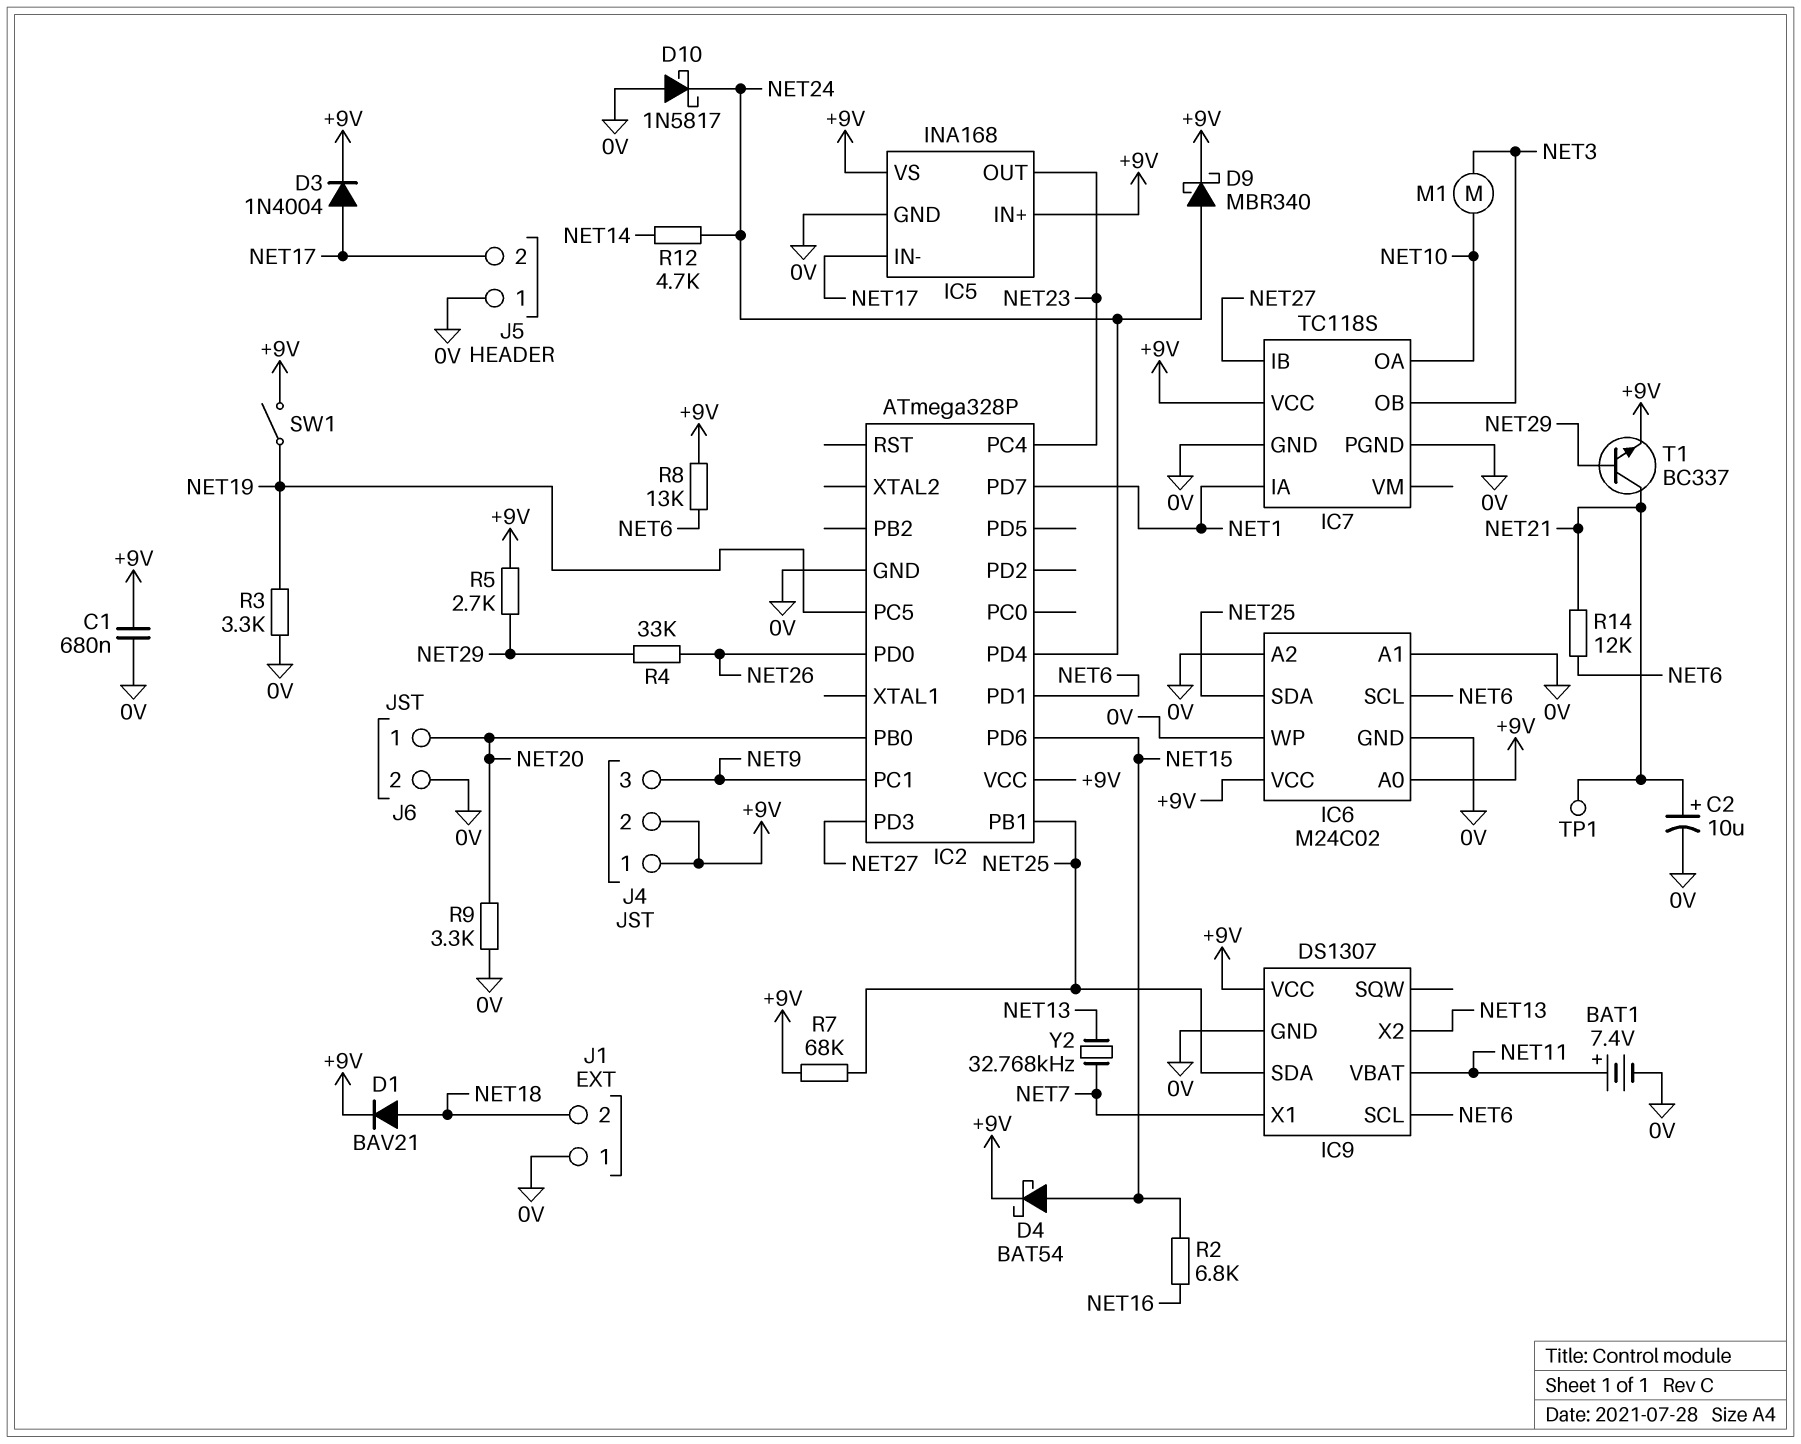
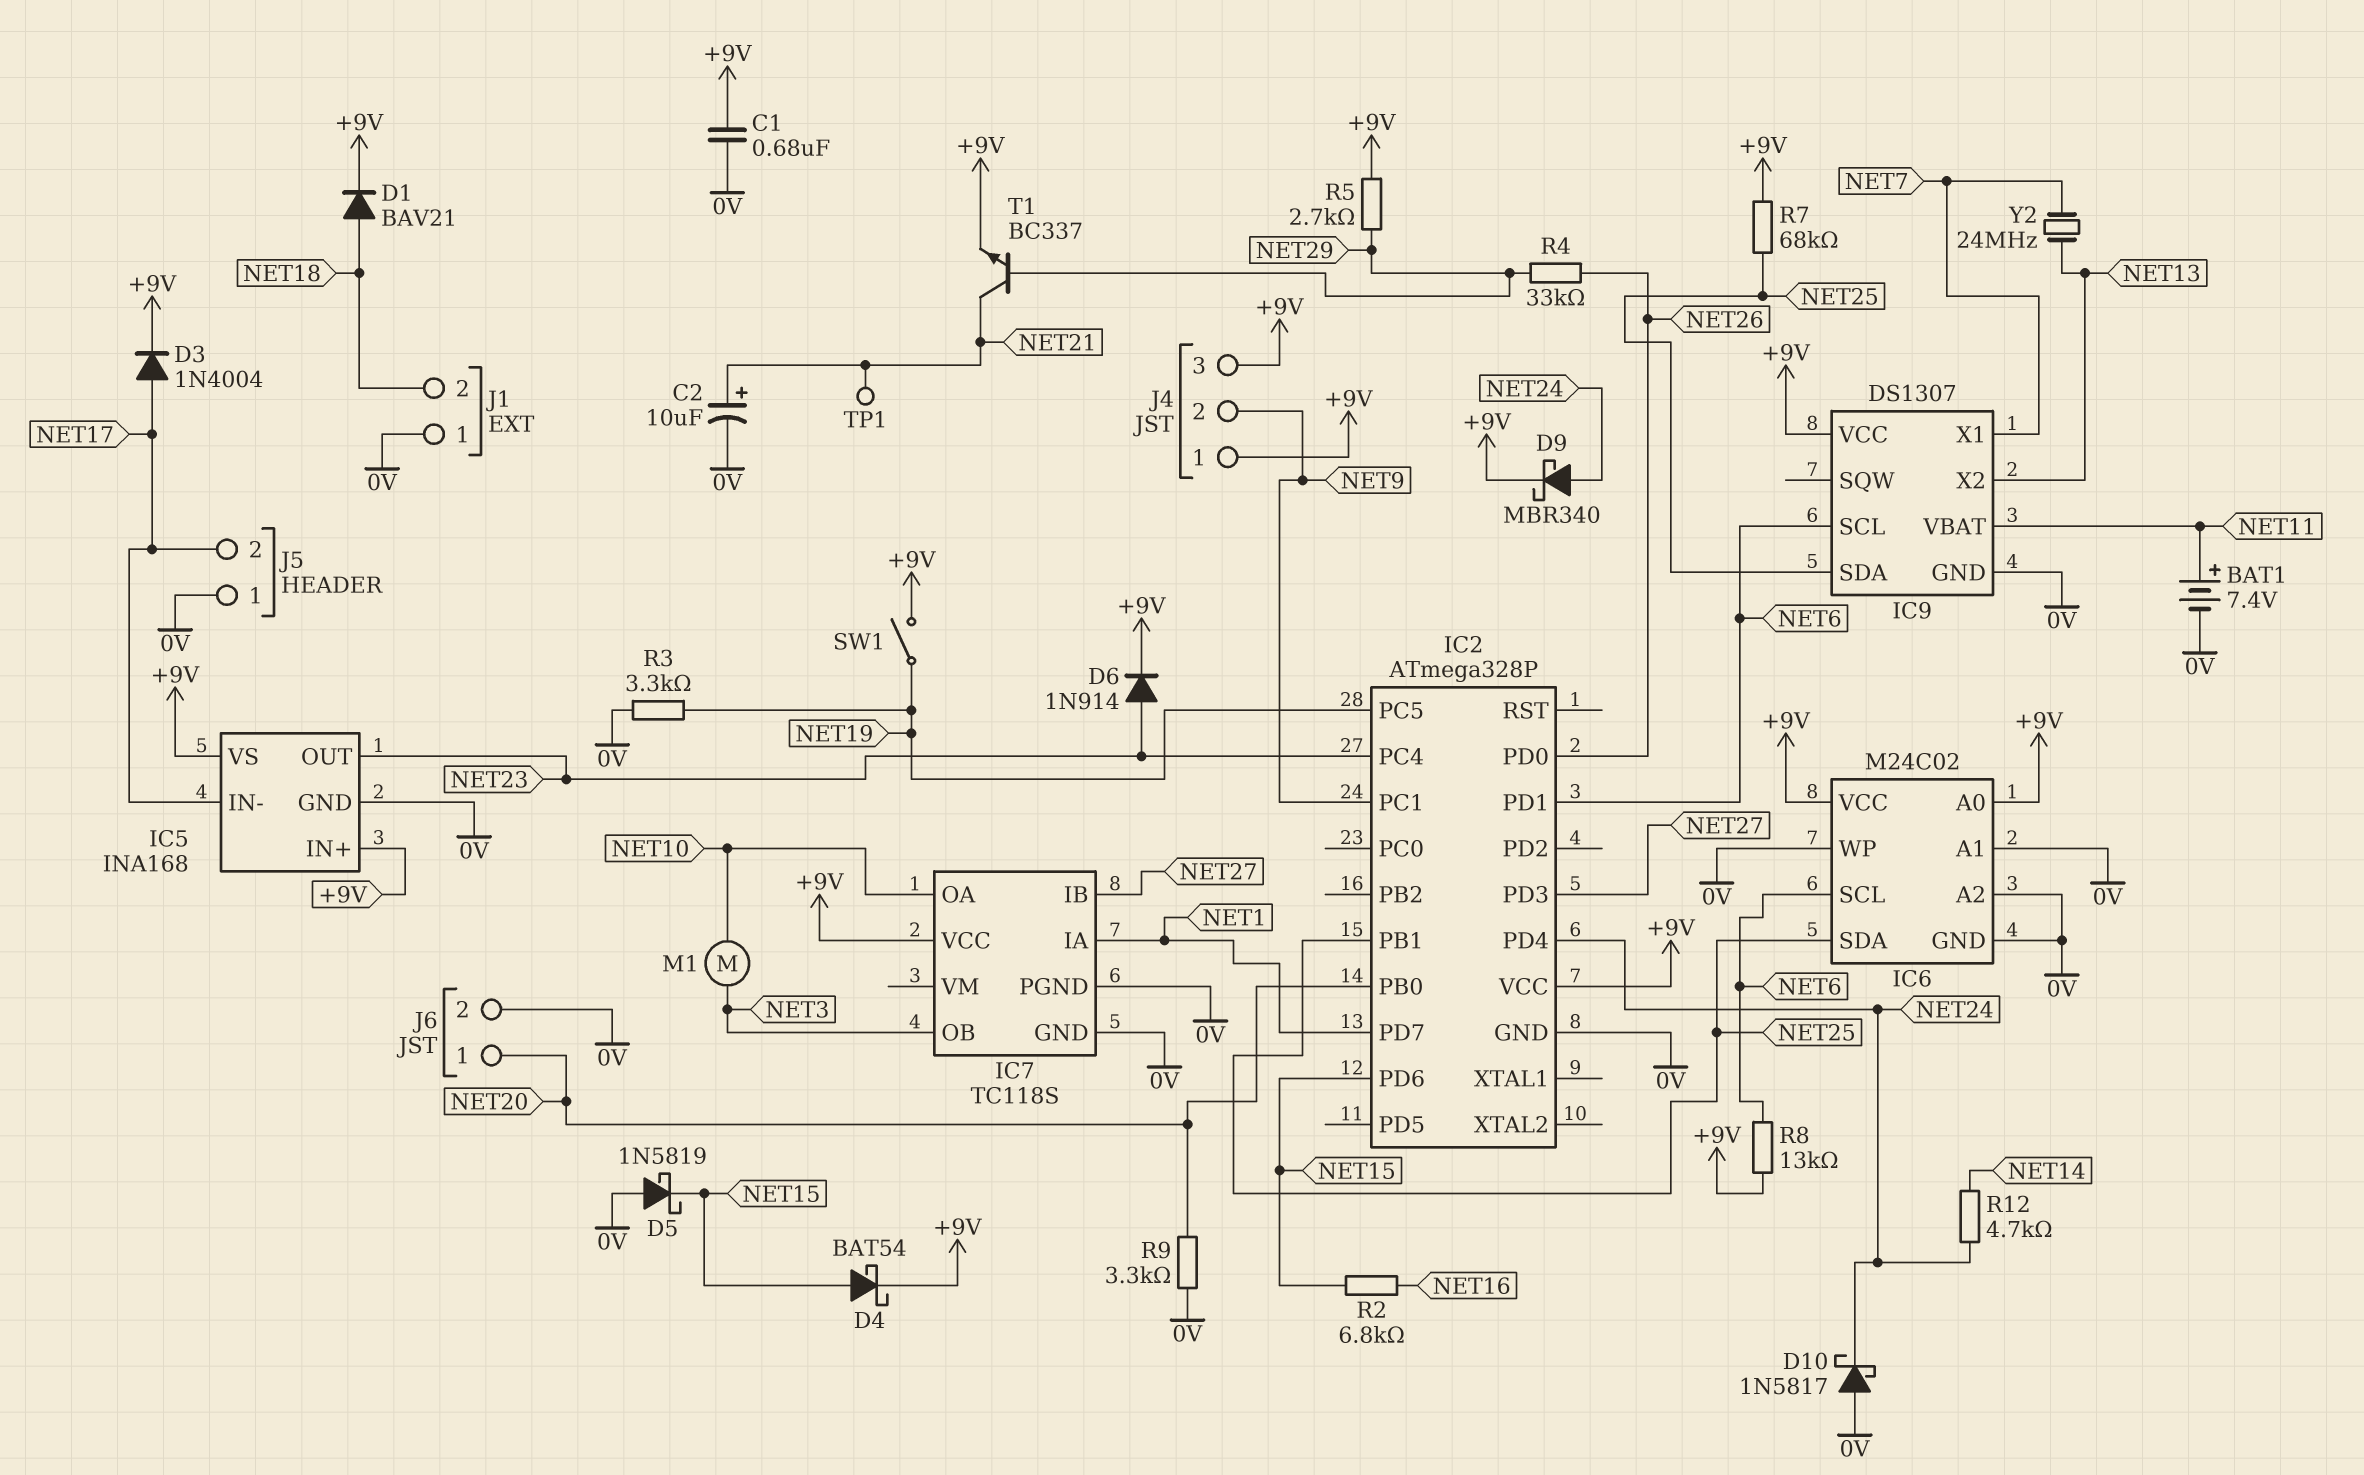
D5: none -> schottky 1N5819 (A 0V, K NET15)
D6: none -> diode 1N914 (A NET23, K +9V)
J4 pin 2: +9V -> NET9
J4 pin 3: NET9 -> +9V
R14: 12k (NET6, NET21) -> none
Y2: 32.768kHz (NET7, NET13) -> 24MHz (NET7, NET13)

